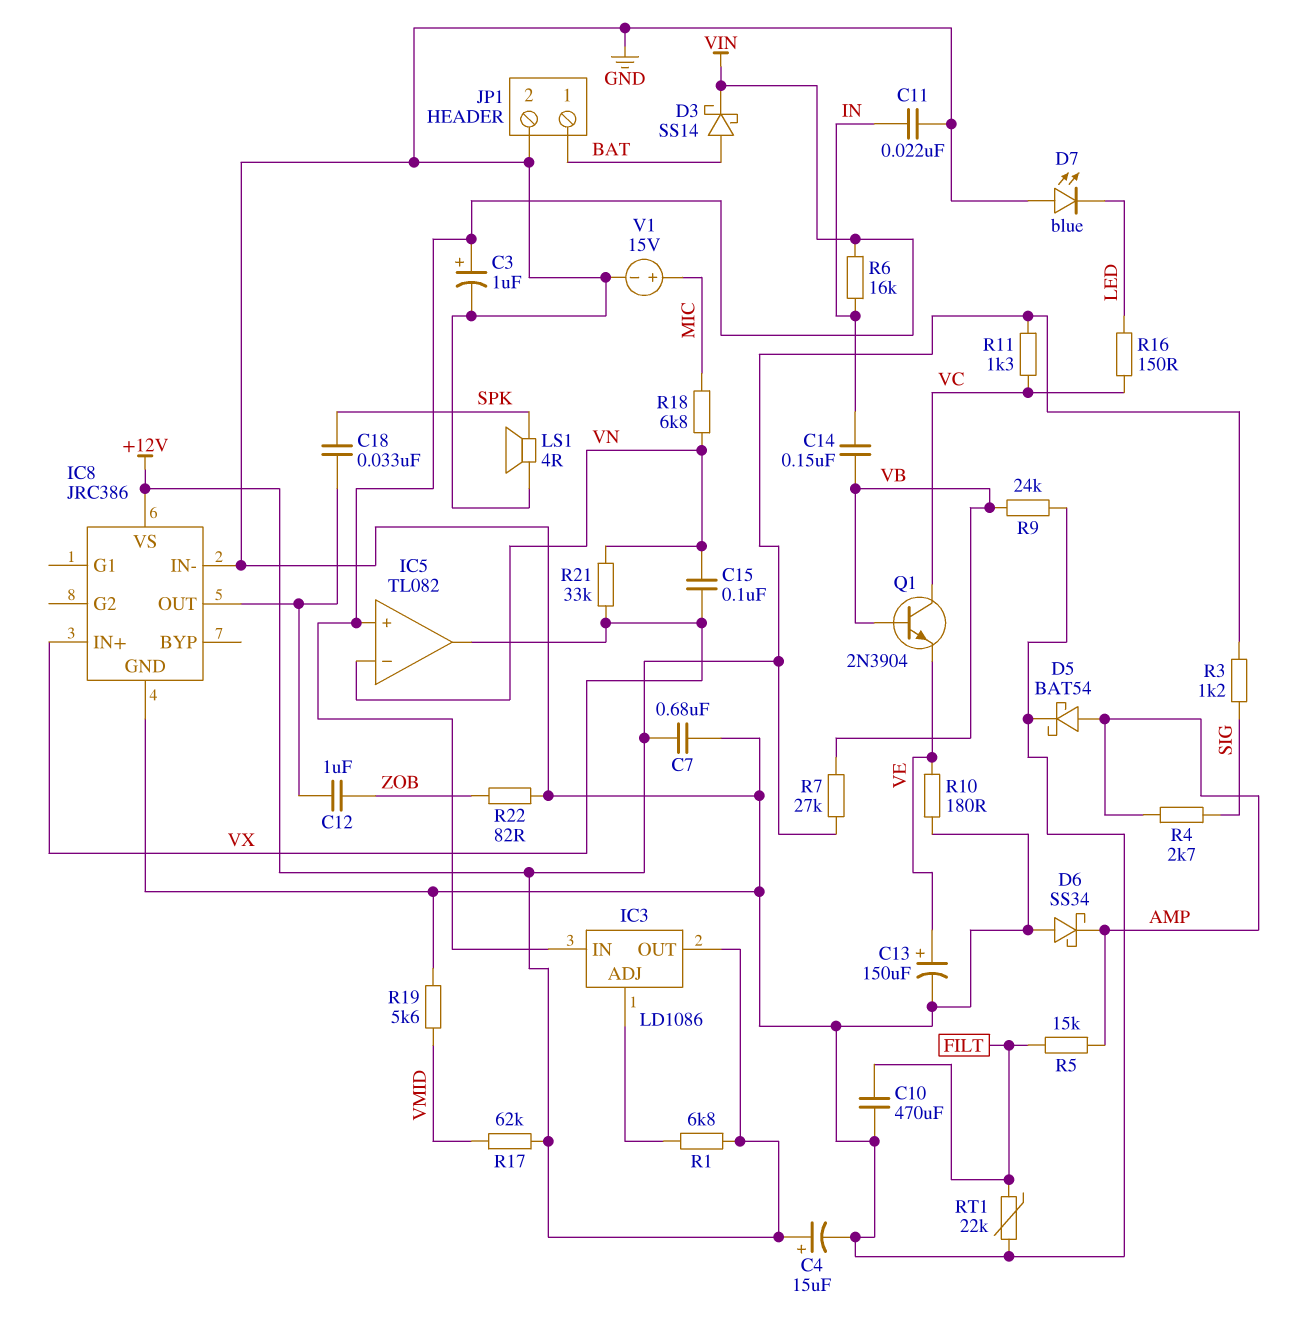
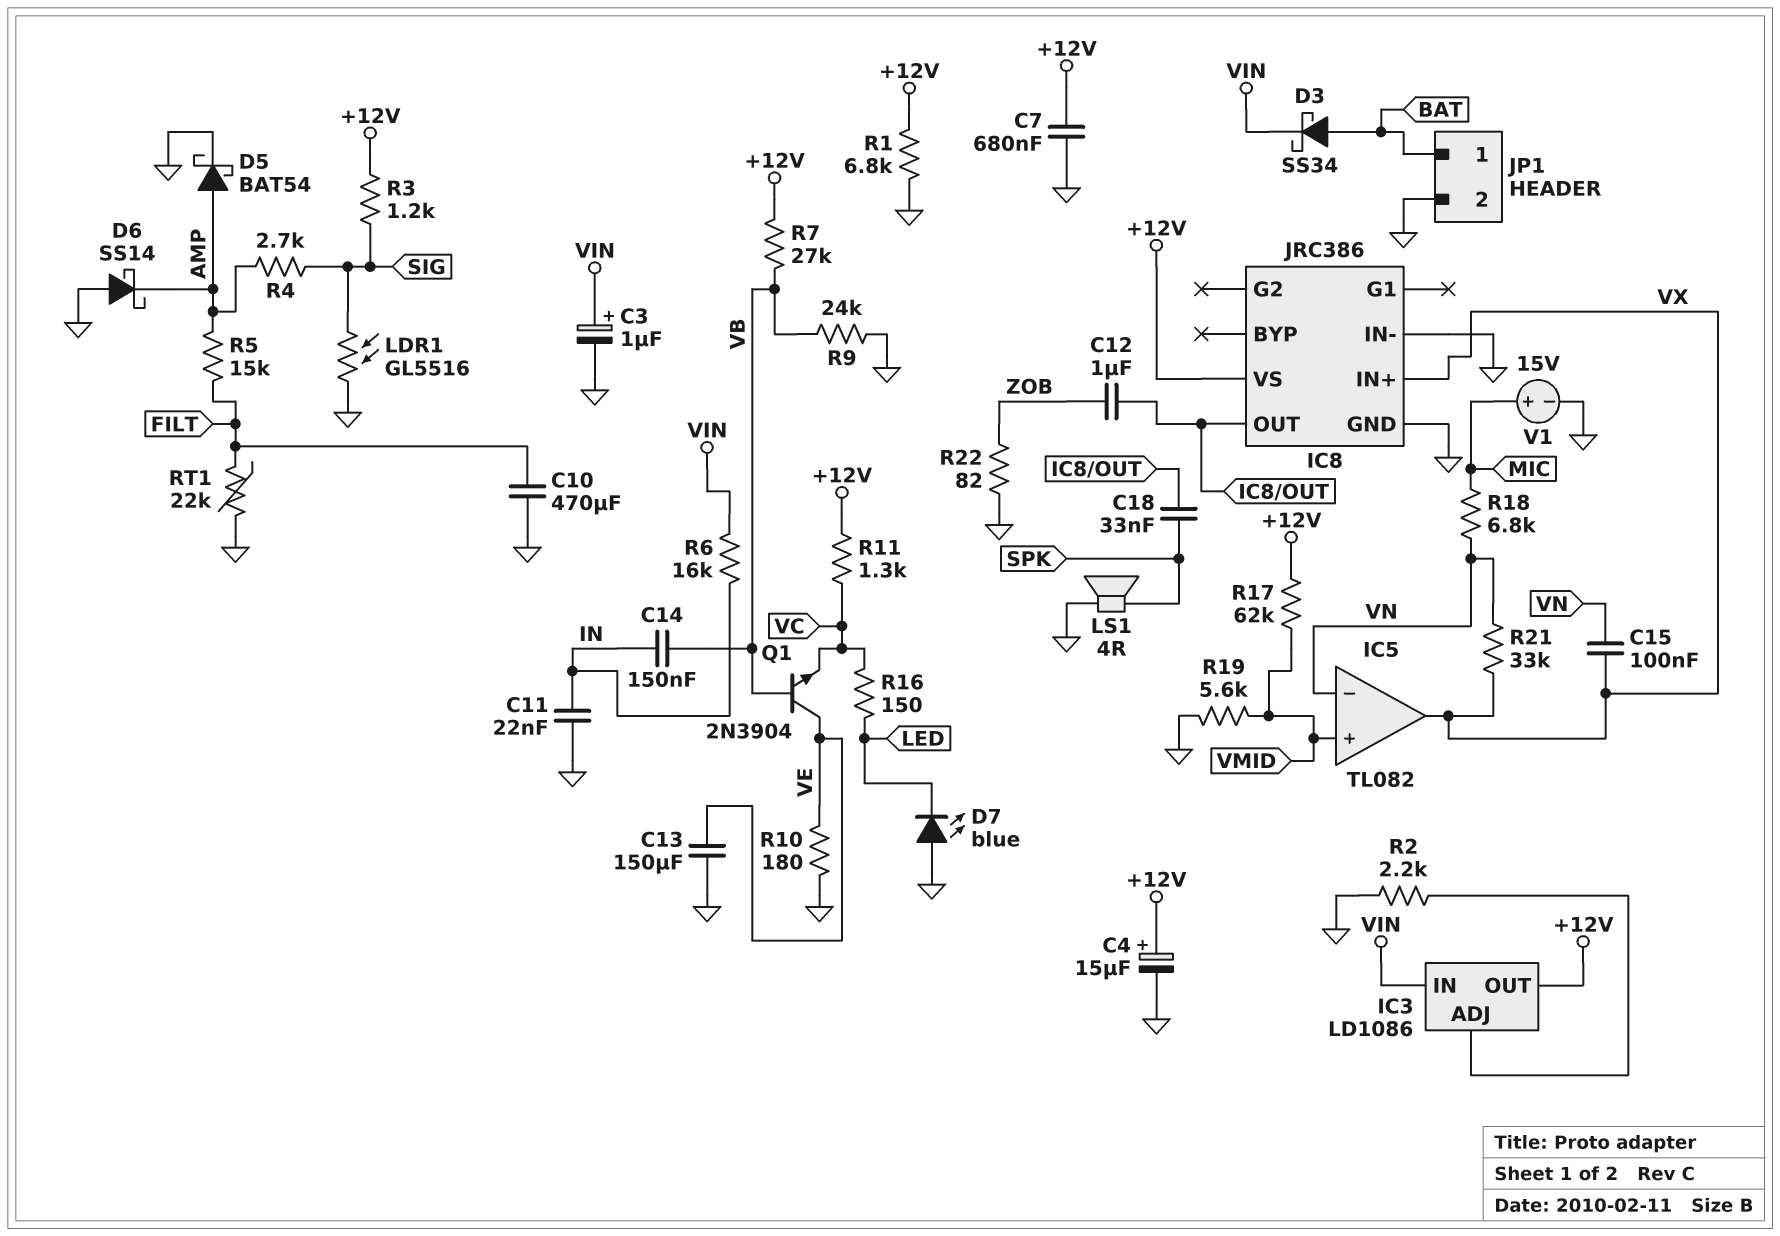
C13: 150uF (plus VE, minus GND) -> 150uF (GND, VE)
D3: schottky SS14 (A BAT, K VIN) -> schottky SS34 (A BAT, K VIN)
D6: schottky SS34 (A GND, K AMP) -> schottky SS14 (A GND, K AMP)
IC5 pin in+: VIN -> VMID
LDR1: none -> GL5516 (GND, SIG)
Q1: NPN 2N3904 (B VB, C VC, E VE) -> NPN 2N3904 (B VB, C VE, E VC)
R1: 6.8k (+12V, IC3/ADJ) -> 6.8k (+12V, GND)
R2: none -> 2.2k (GND, IC3/ADJ)

